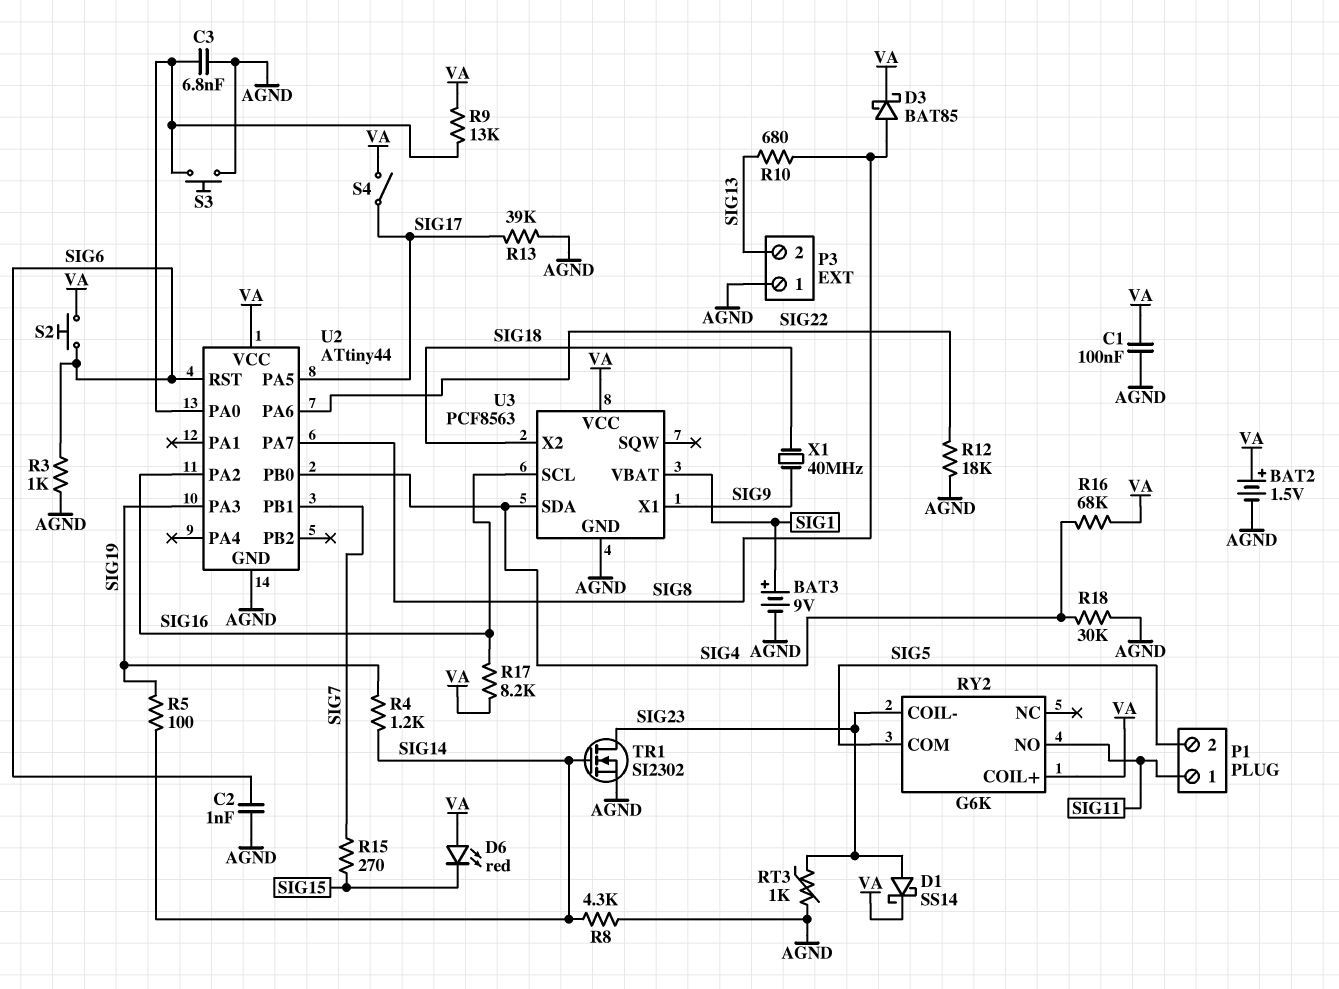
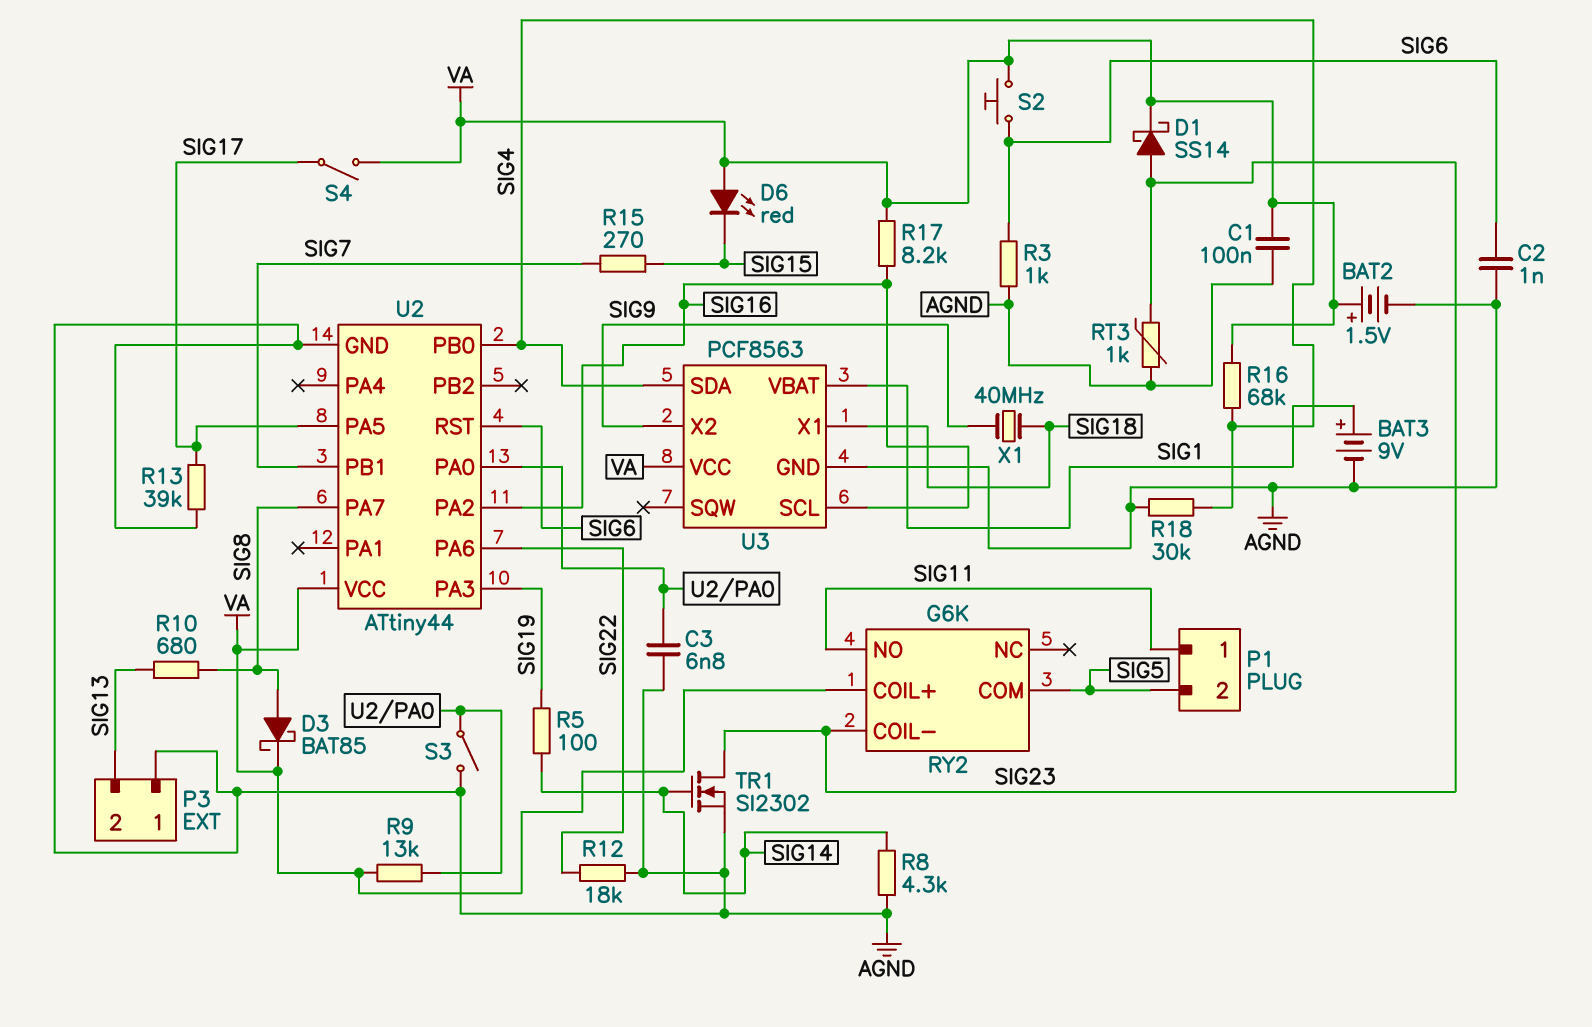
R4: 1.2k (SIG14, SIG19) -> none
S3: button (AGND, U2/PA0) -> switch (AGND, U2/PA0)
U3 pin X1: SIG9 -> SIG18
U3 pin X2: SIG18 -> SIG9

